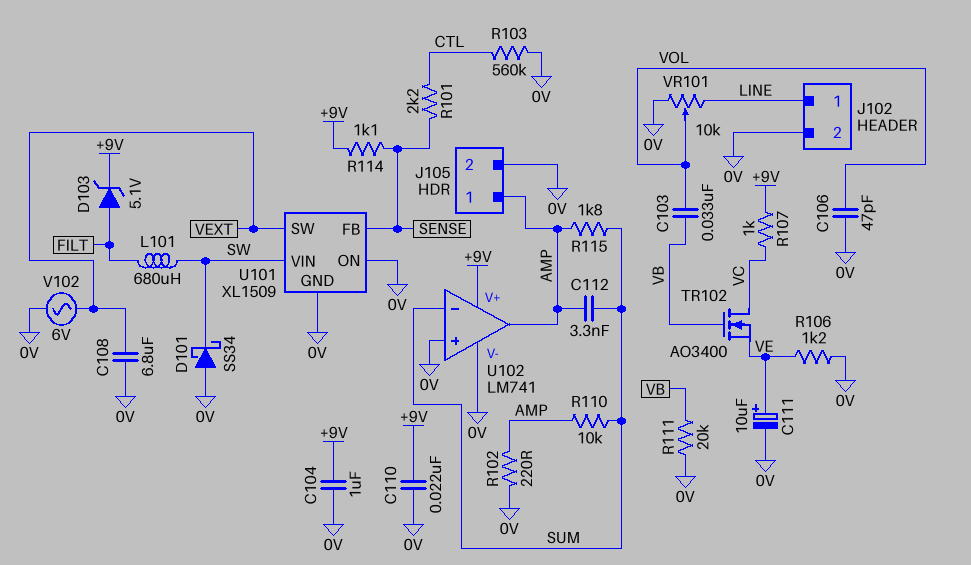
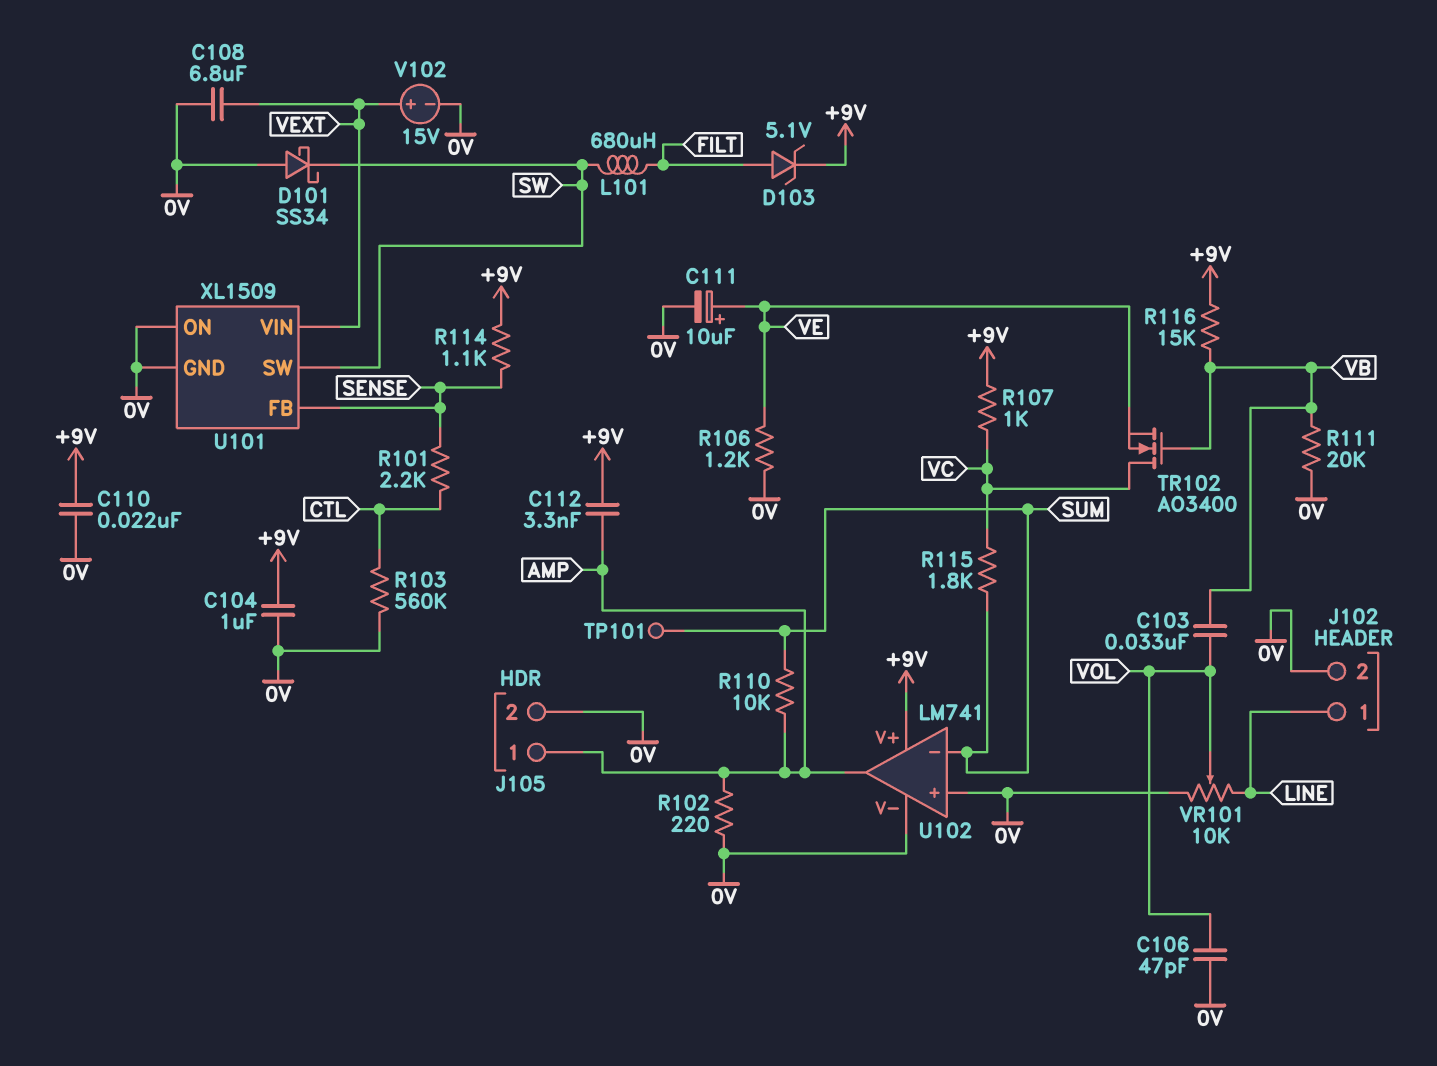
C112: 3.3nF (AMP, SUM) -> 3.3nF (+9V, AMP)
R115: 1.8k (AMP, SUM) -> 1.8k (SUM, VC)
R116: none -> 15k (+9V, VB)
TP101: none -> test point (SUM)
U101 pin SW: VEXT -> SW
U101 pin VIN: SW -> VEXT
V102: AC 6V (0V, VEXT) -> 15V (plus VEXT, minus 0V)

